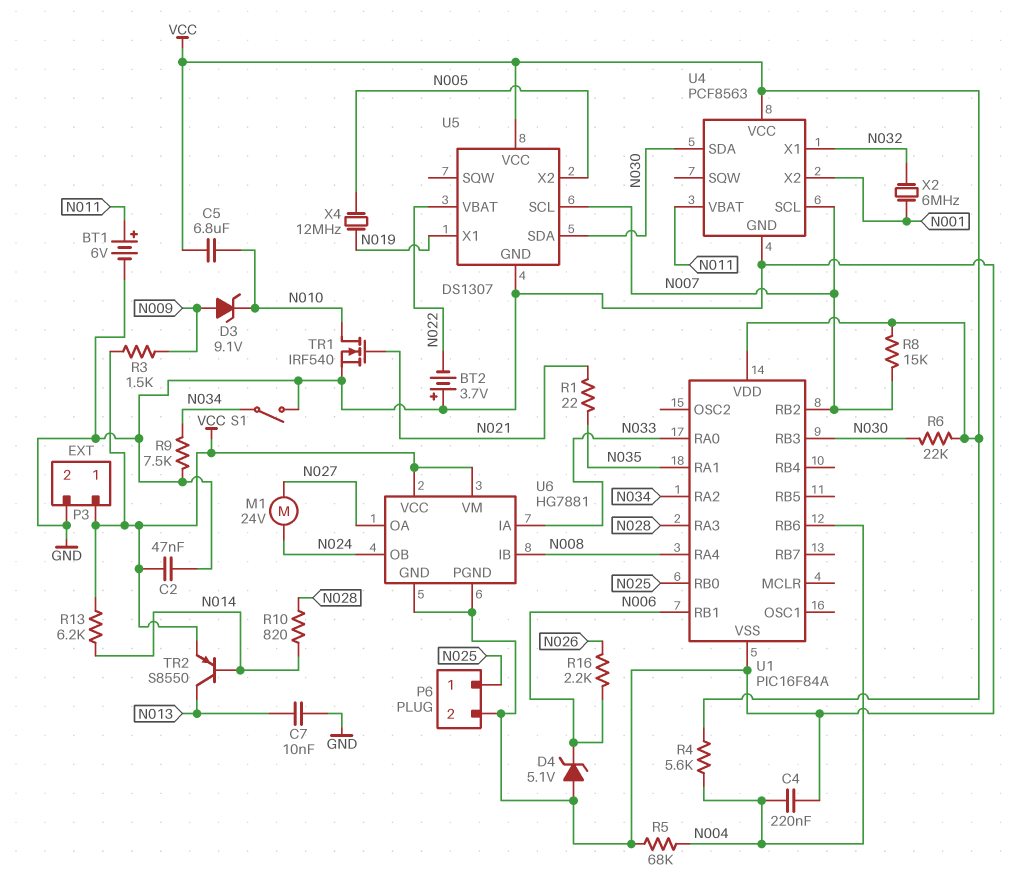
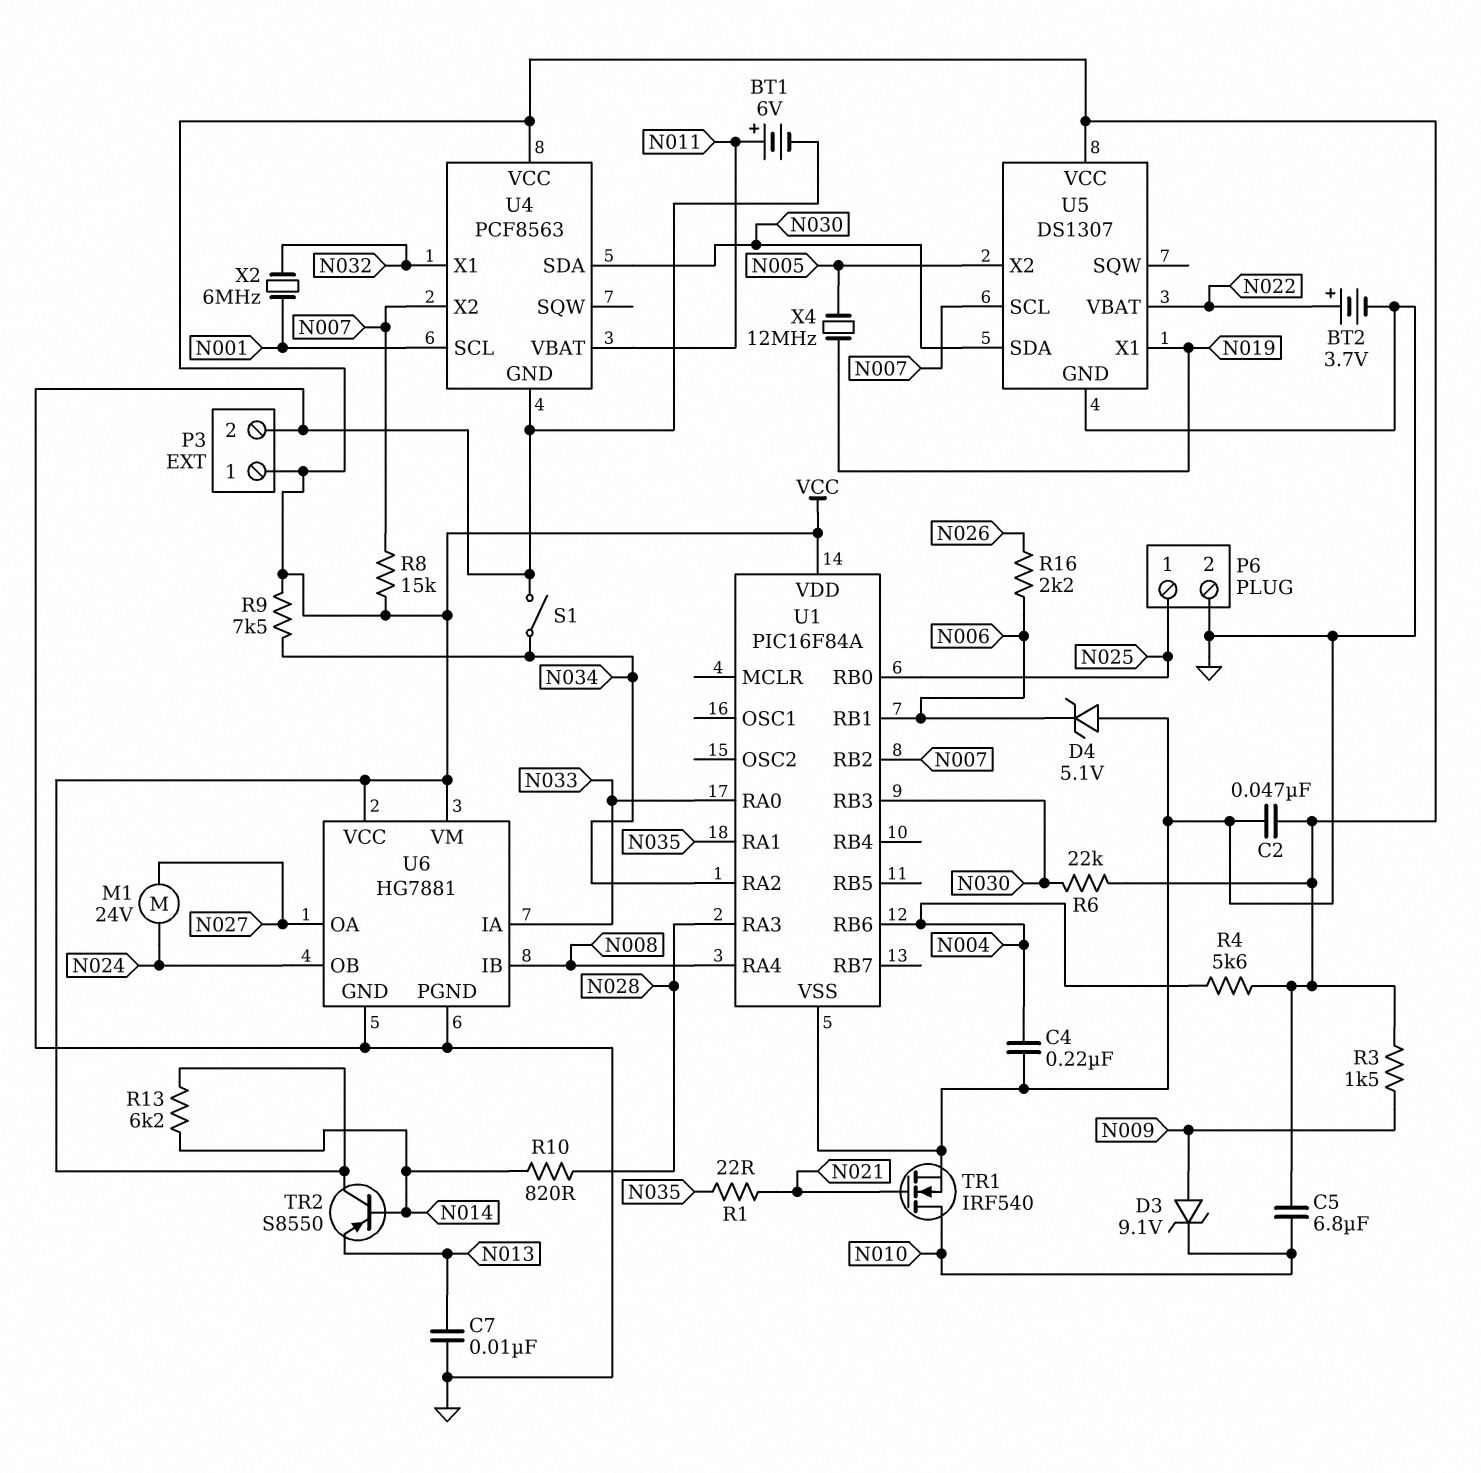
BT2: 3.7V (plus GND, minus N022) -> 3.7V (plus N022, minus GND)
R5: 68k (GND, N004) -> none
R9: 7.5k (GND, N034) -> 7.5k (N034, VCC)
TR2: PNP S8550 (B N014, C N013, E VCC) -> PNP S8550 (B N014, C VCC, E N013)
U4 pin SCL: N007 -> N001
U4 pin X2: N001 -> N007

